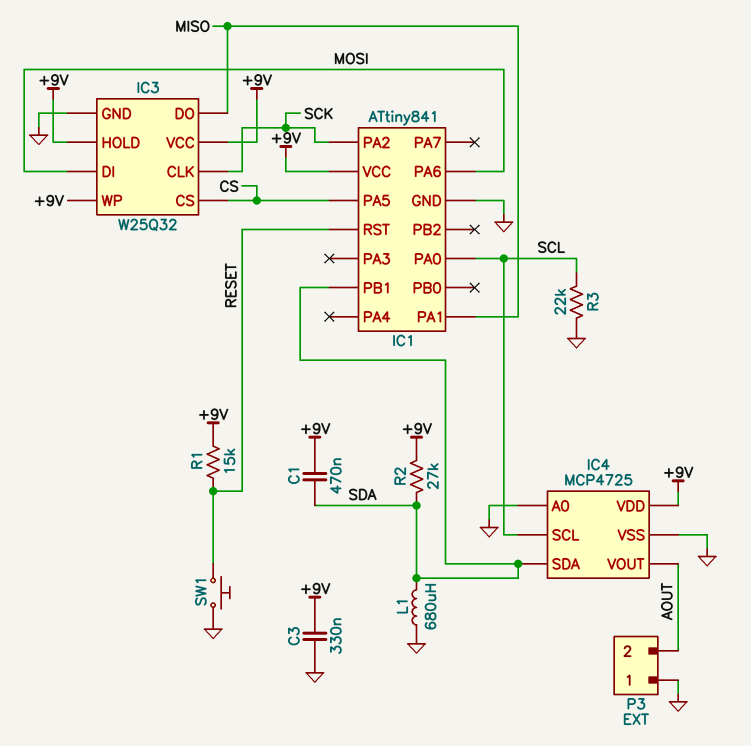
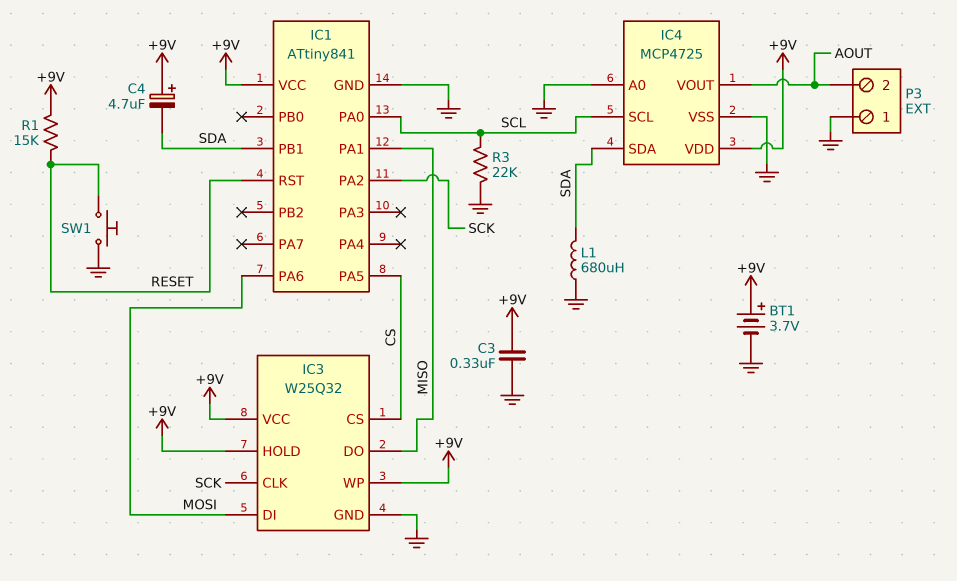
BT1: none -> 3.7V (plus +9V, minus GND)
C1: 470nF (+9V, SDA) -> none
C4: none -> 4.7uF (plus +9V, minus SDA)
R2: 27k (+9V, SDA) -> none

